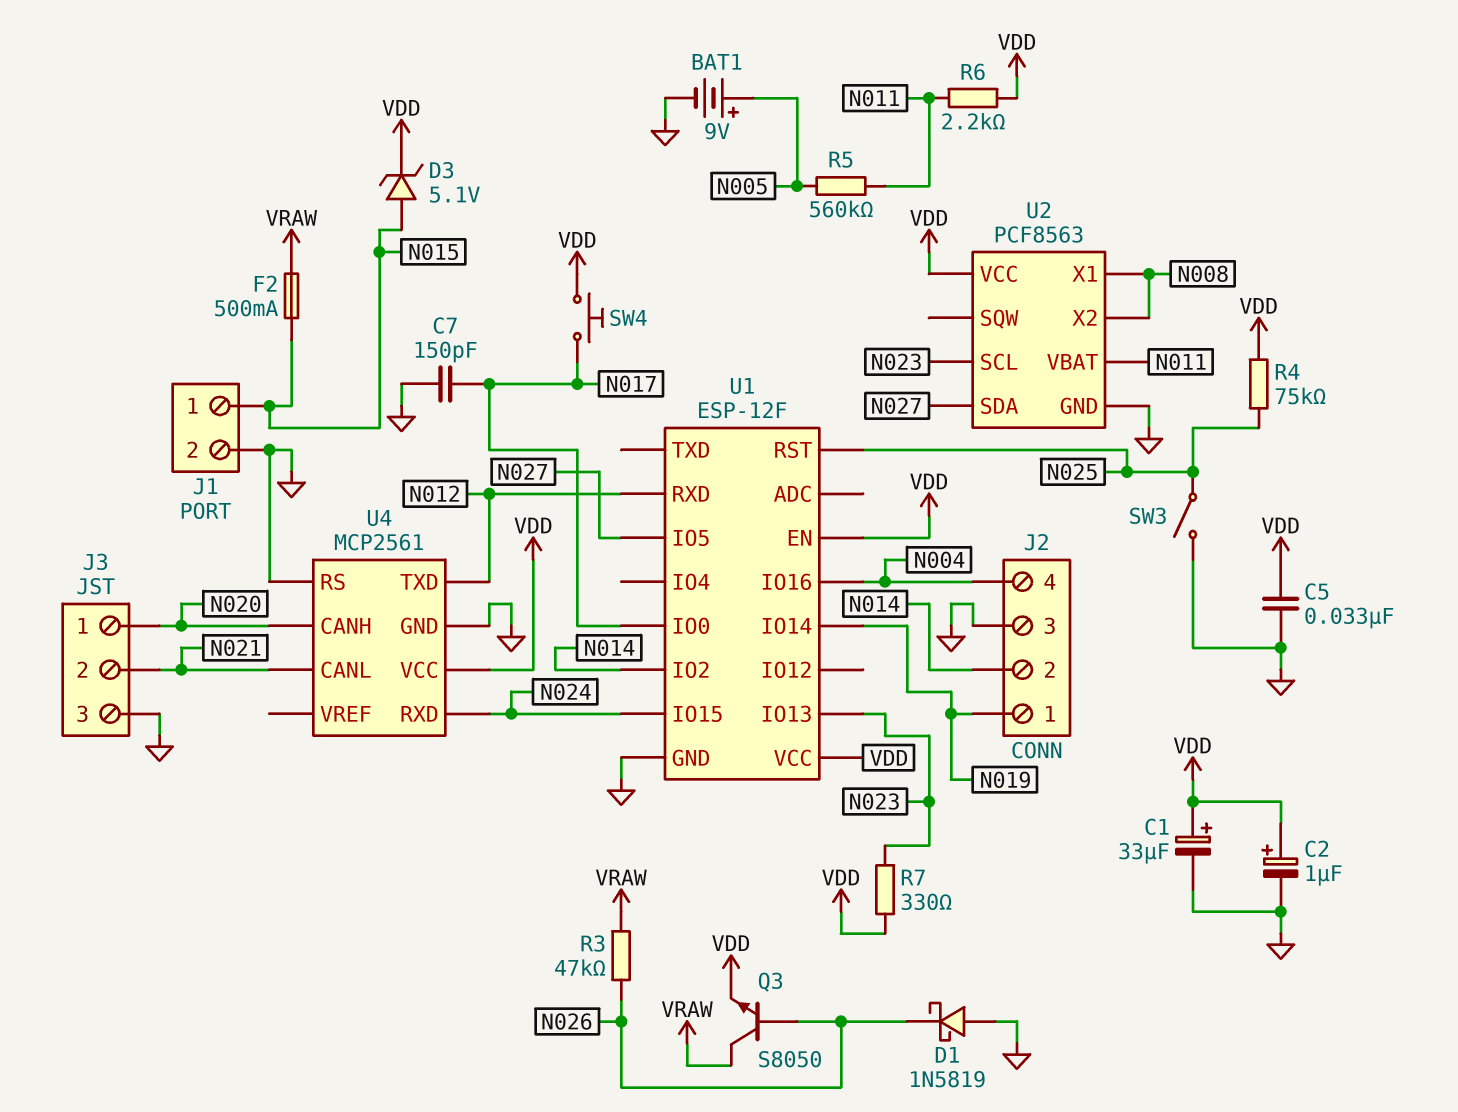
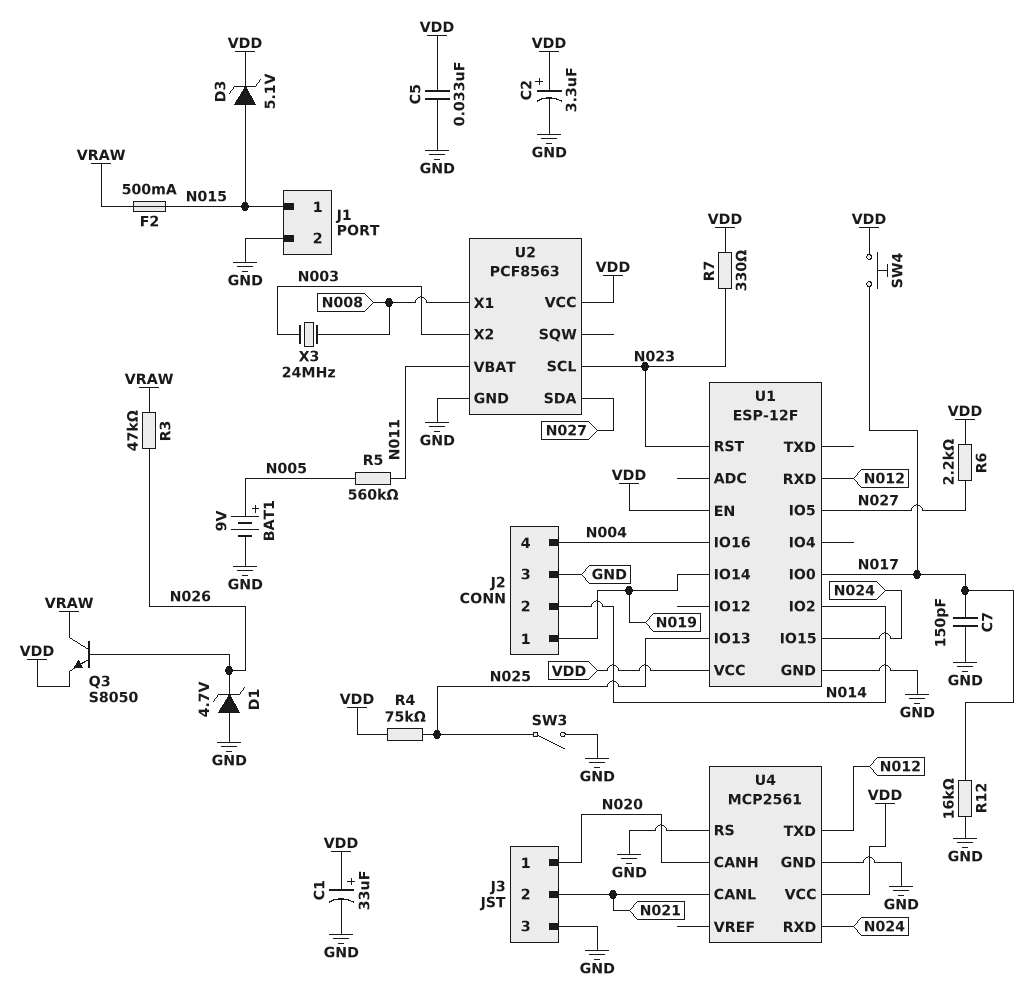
C2: 1uF (plus VDD, minus GND) -> 3.3uF (plus VDD, minus GND)
D1: schottky 1N5819 (A GND, K N026) -> zener 4.7V (A GND, K N026)
R6: 2.2k (N011, VDD) -> 2.2k (N027, VDD)
R12: none -> 16k (GND, N017)
U1 pin IO13: N023 -> N025
U1 pin RST: N025 -> N023
U2 pin X2: N008 -> N003
X3: none -> 24MHz (N003, N008)

